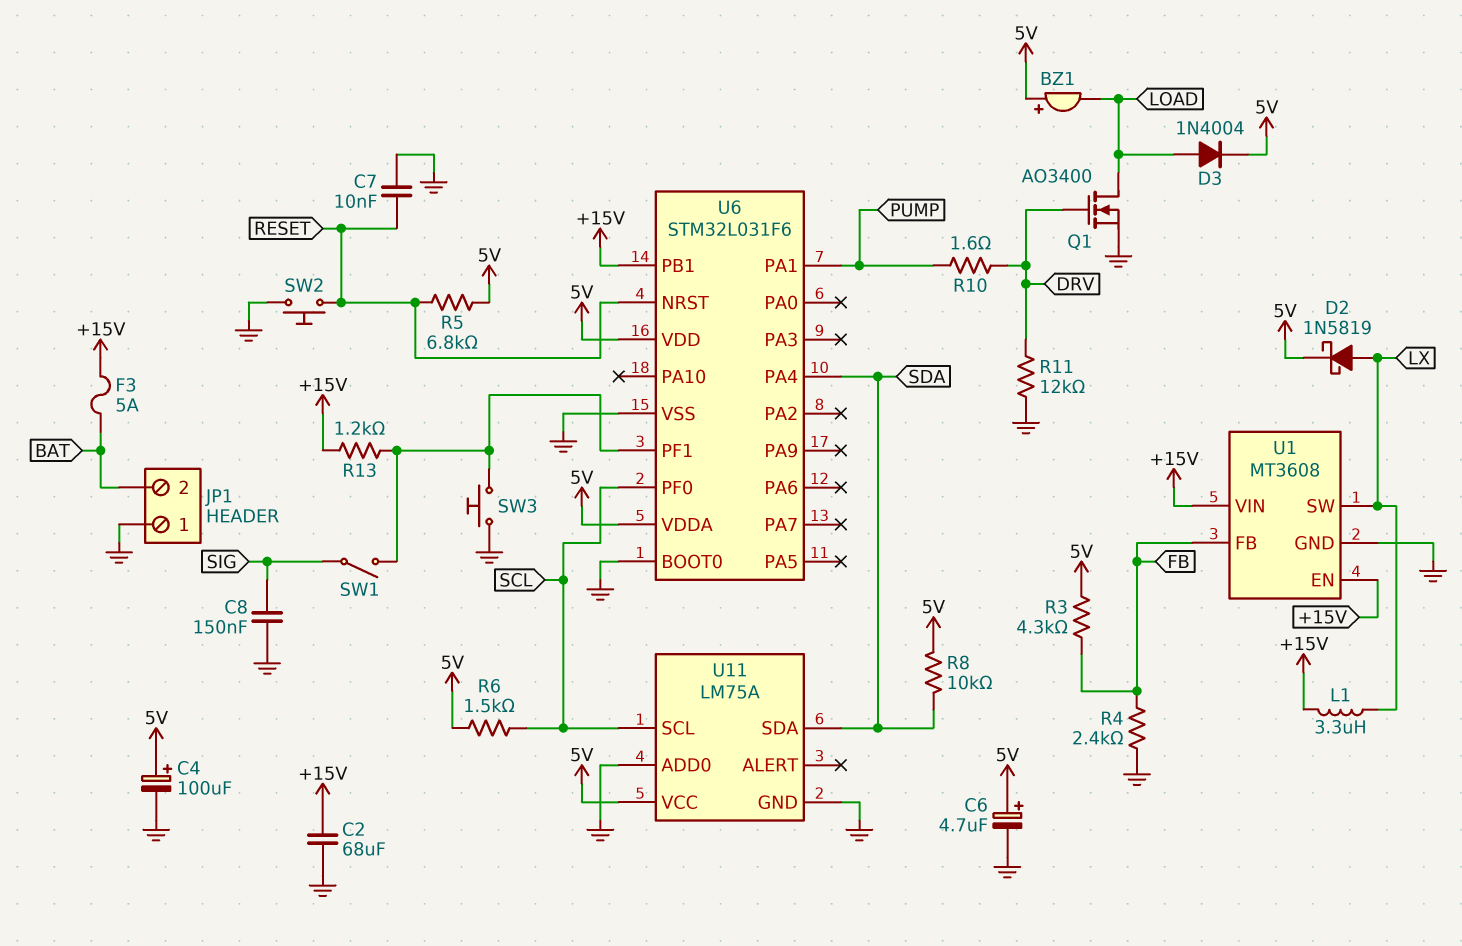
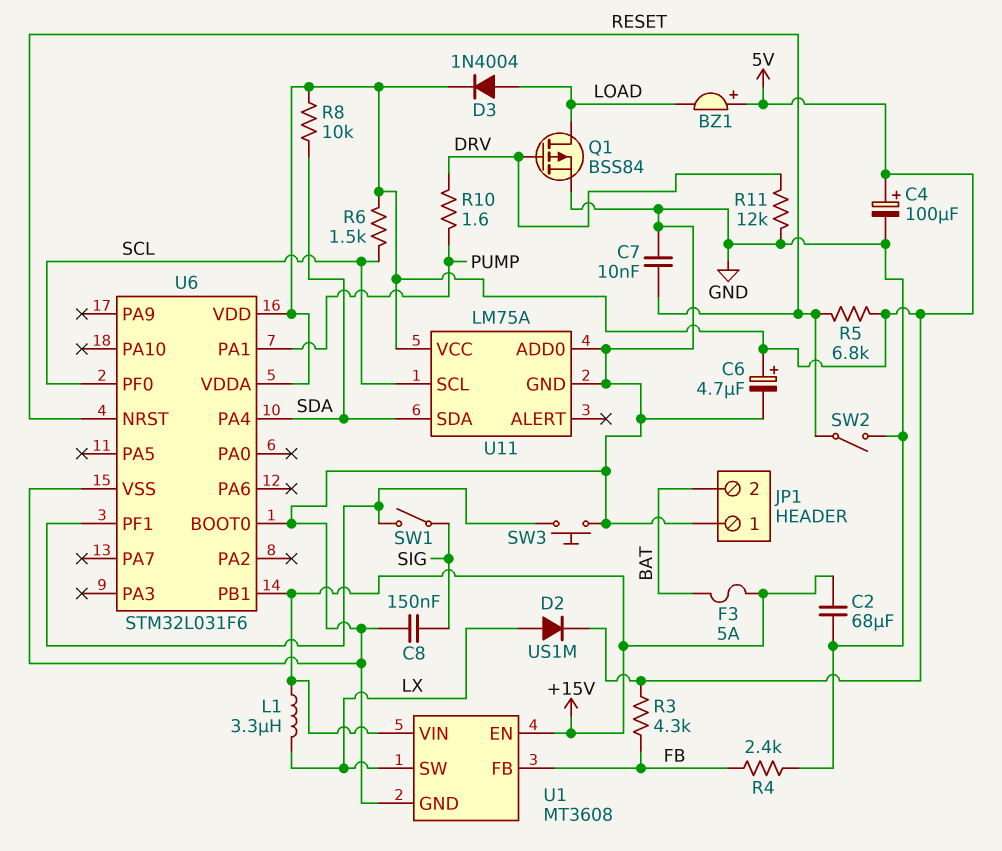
D2: schottky 1N5819 (A LX, K 5V) -> diode US1M (A LX, K 5V)
Q1: NMOS AO3400 (G DRV, D LOAD, S GND) -> PMOS BSS84 (G DRV, D LOAD, S GND)
R13: 1.2k (+15V, U6/PF1) -> none
SW2: button (GND, RESET) -> switch (GND, RESET)

